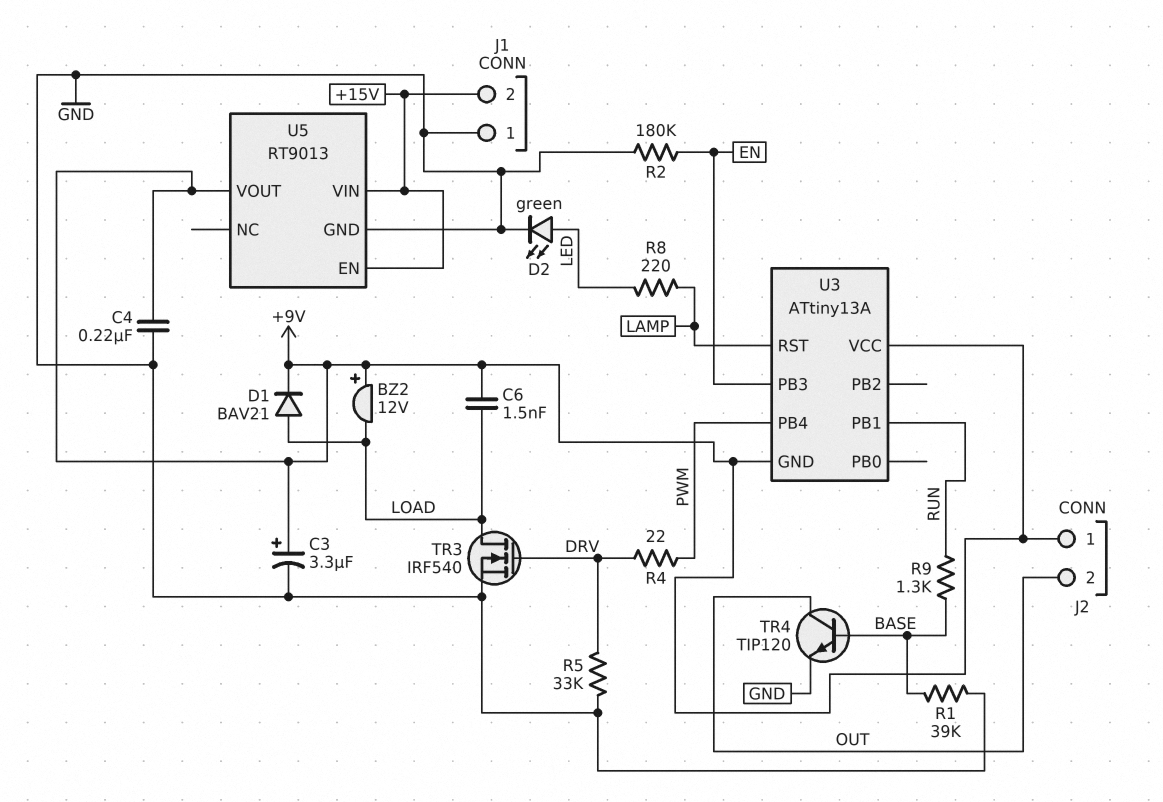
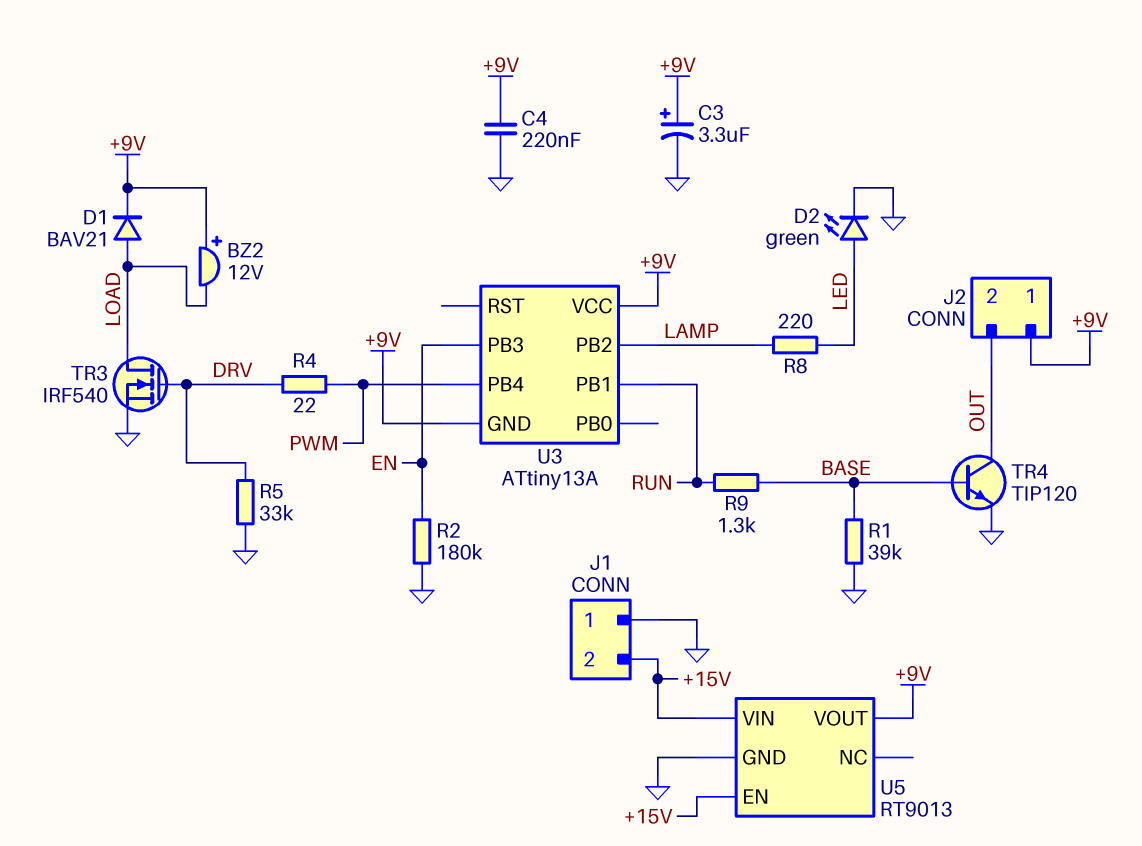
C6: 1.5nF (+9V, LOAD) -> none
U3 pin PB2: none -> LAMP
U3 pin RST: LAMP -> none

